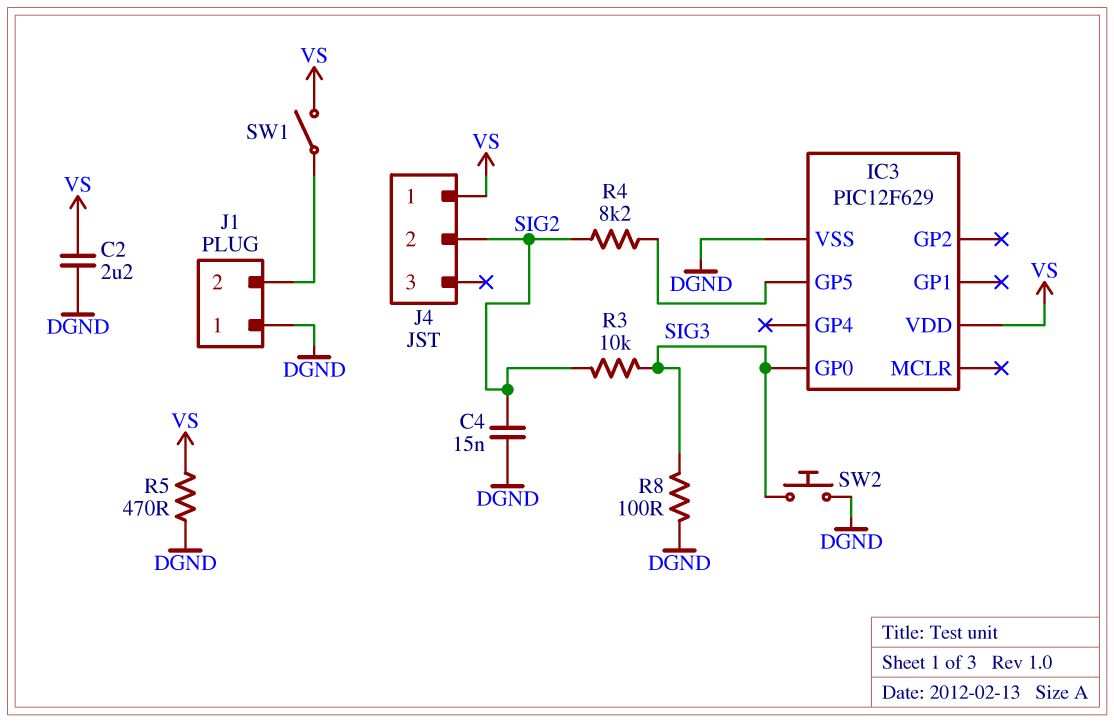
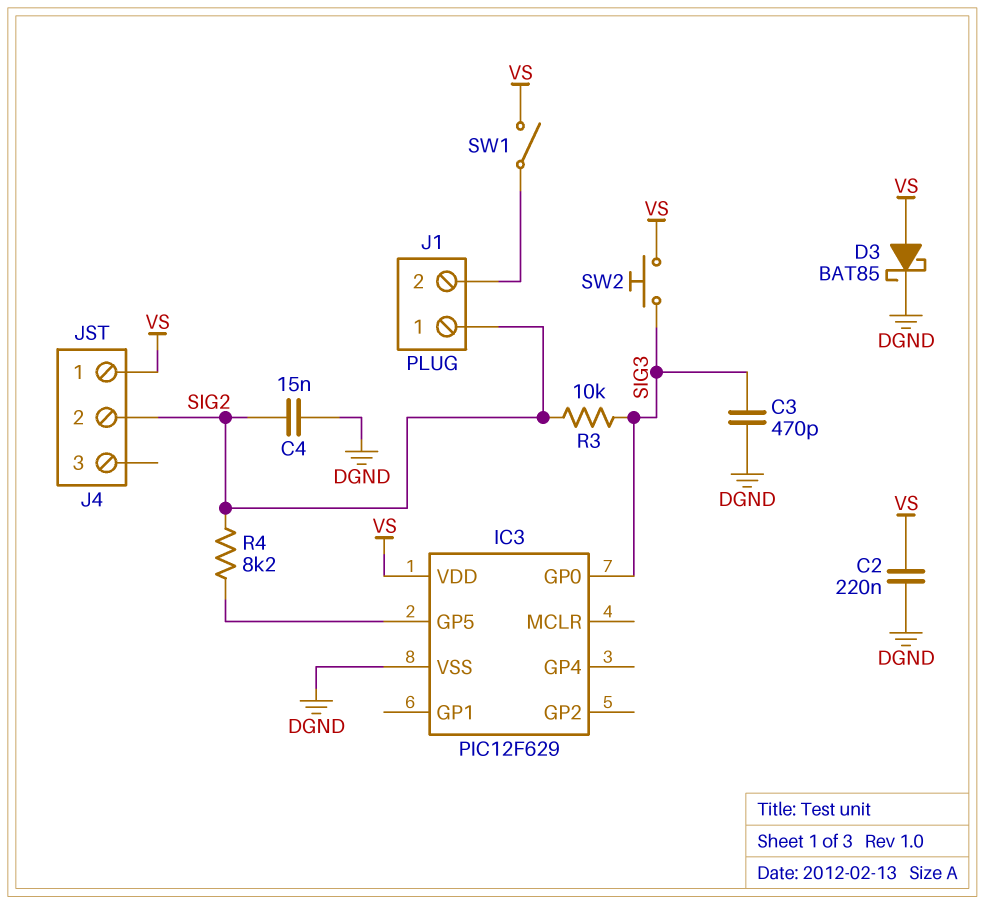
C2: 2.2uF (DGND, VS) -> 220nF (DGND, VS)
C3: none -> 470pF (DGND, SIG3)
D3: none -> schottky BAT85 (A VS, K DGND)
J1 pin 1: DGND -> SIG2
R5: 470 (DGND, VS) -> none
R8: 100 (DGND, SIG3) -> none
SW2: button (DGND, SIG3) -> button (SIG3, VS)

